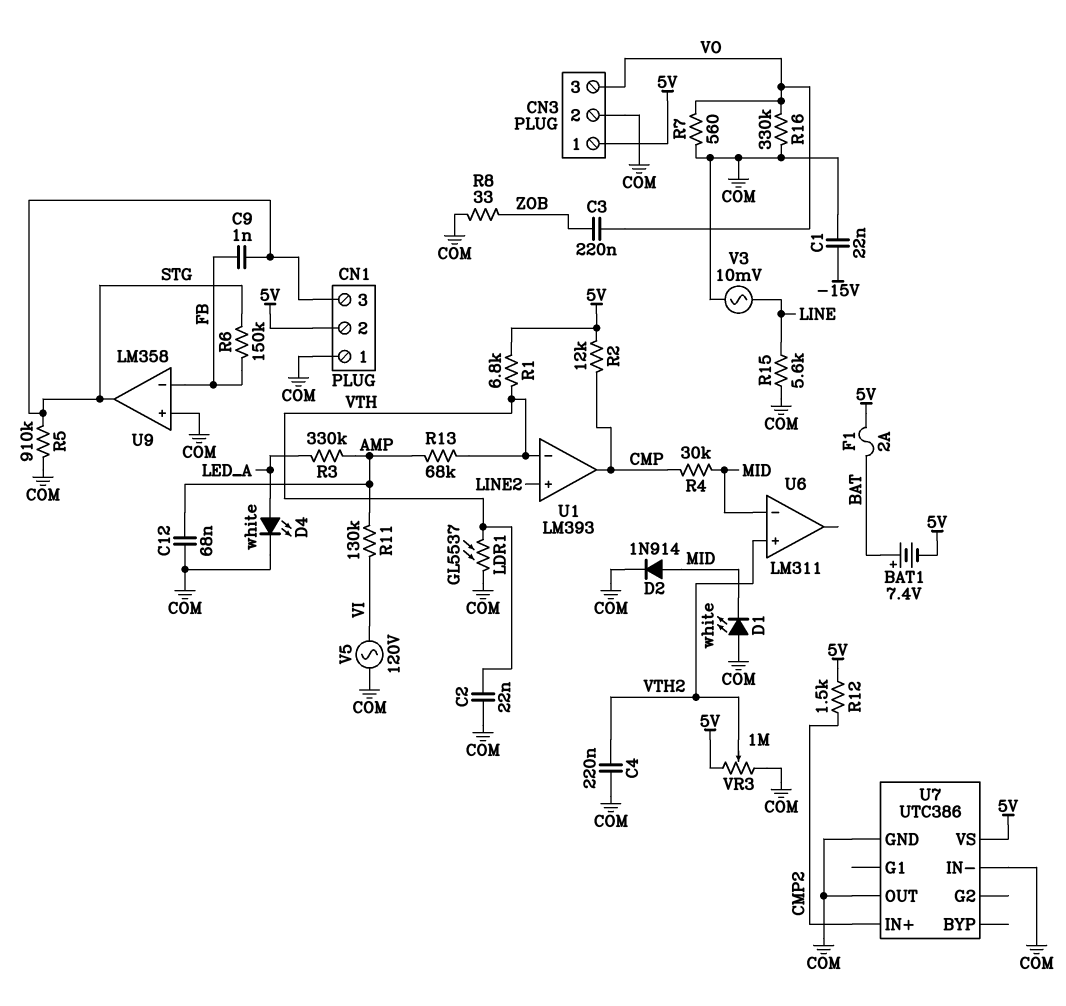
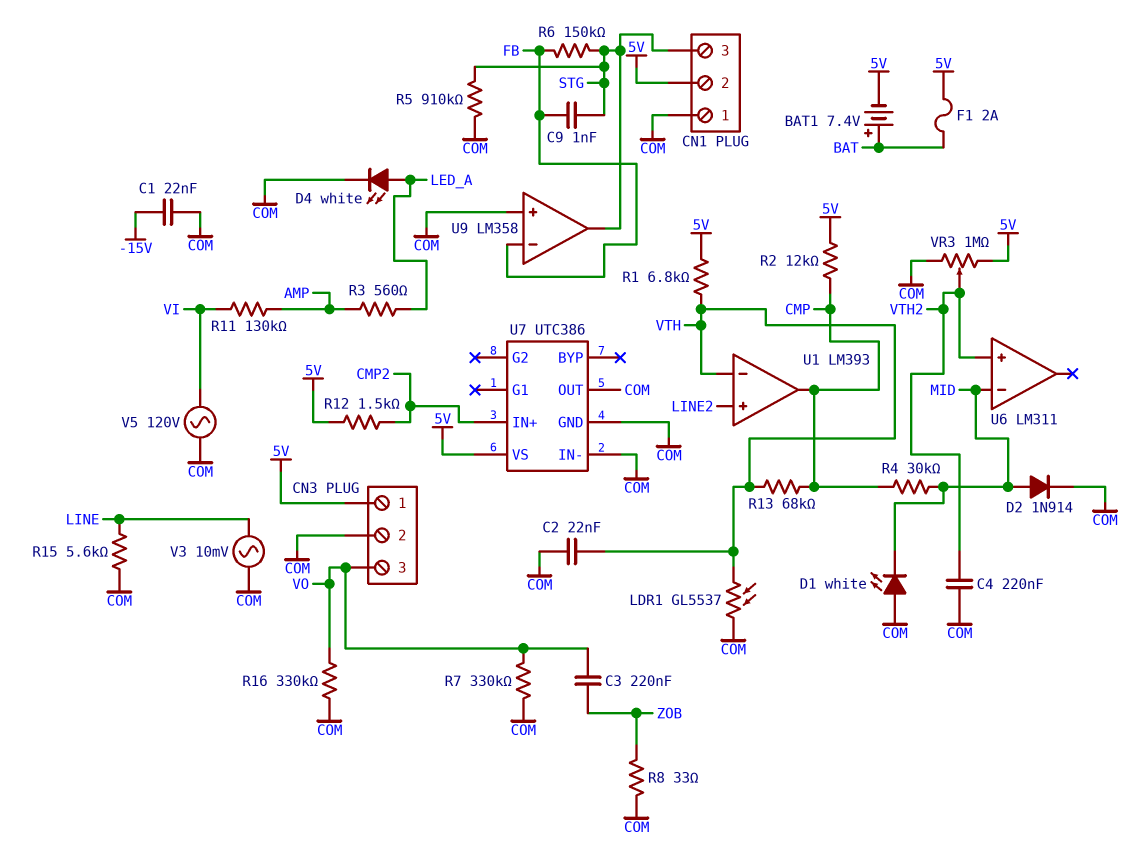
C12: 68nF (AMP, COM) -> none
R3: 330k (AMP, LED_A) -> 560 (AMP, LED_A)
R7: 560 (COM, VO) -> 330k (COM, VO)
R13: 68k (AMP, VTH) -> 68k (CMP, VTH)

